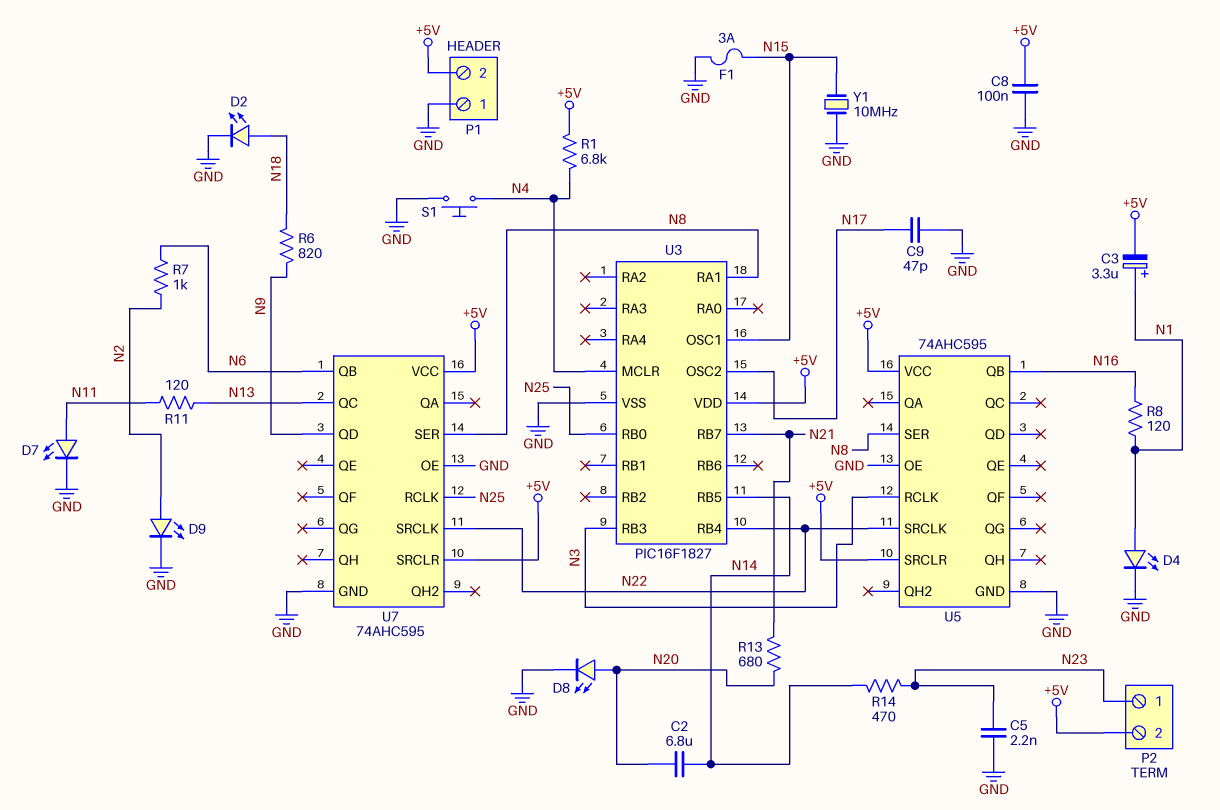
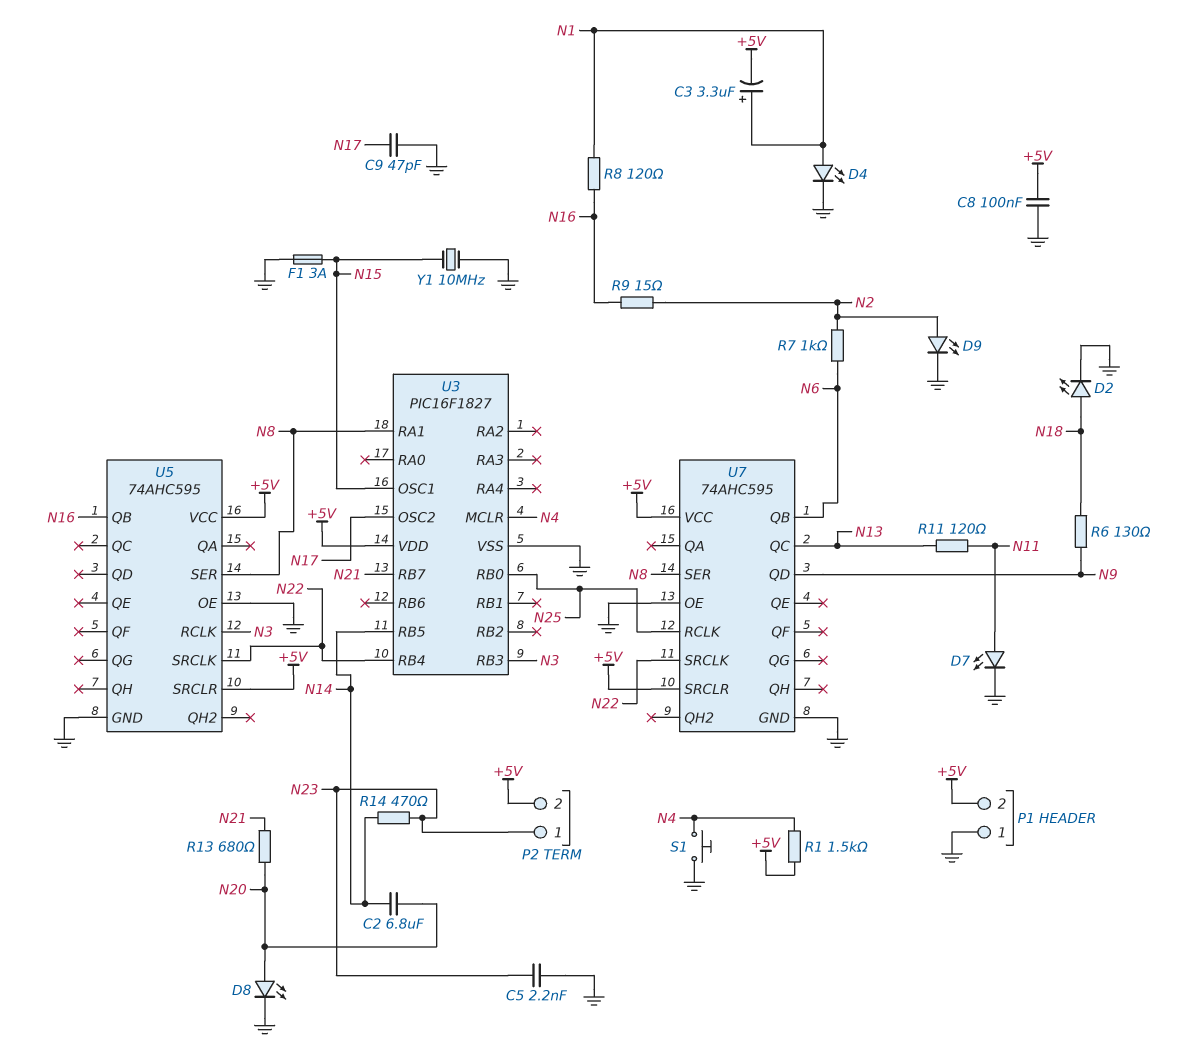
R1: 6.8k (+5V, N4) -> 1.5k (+5V, N4)
R6: 820 (N9, N18) -> 130 (N9, N18)
R9: none -> 15 (N2, N16)

